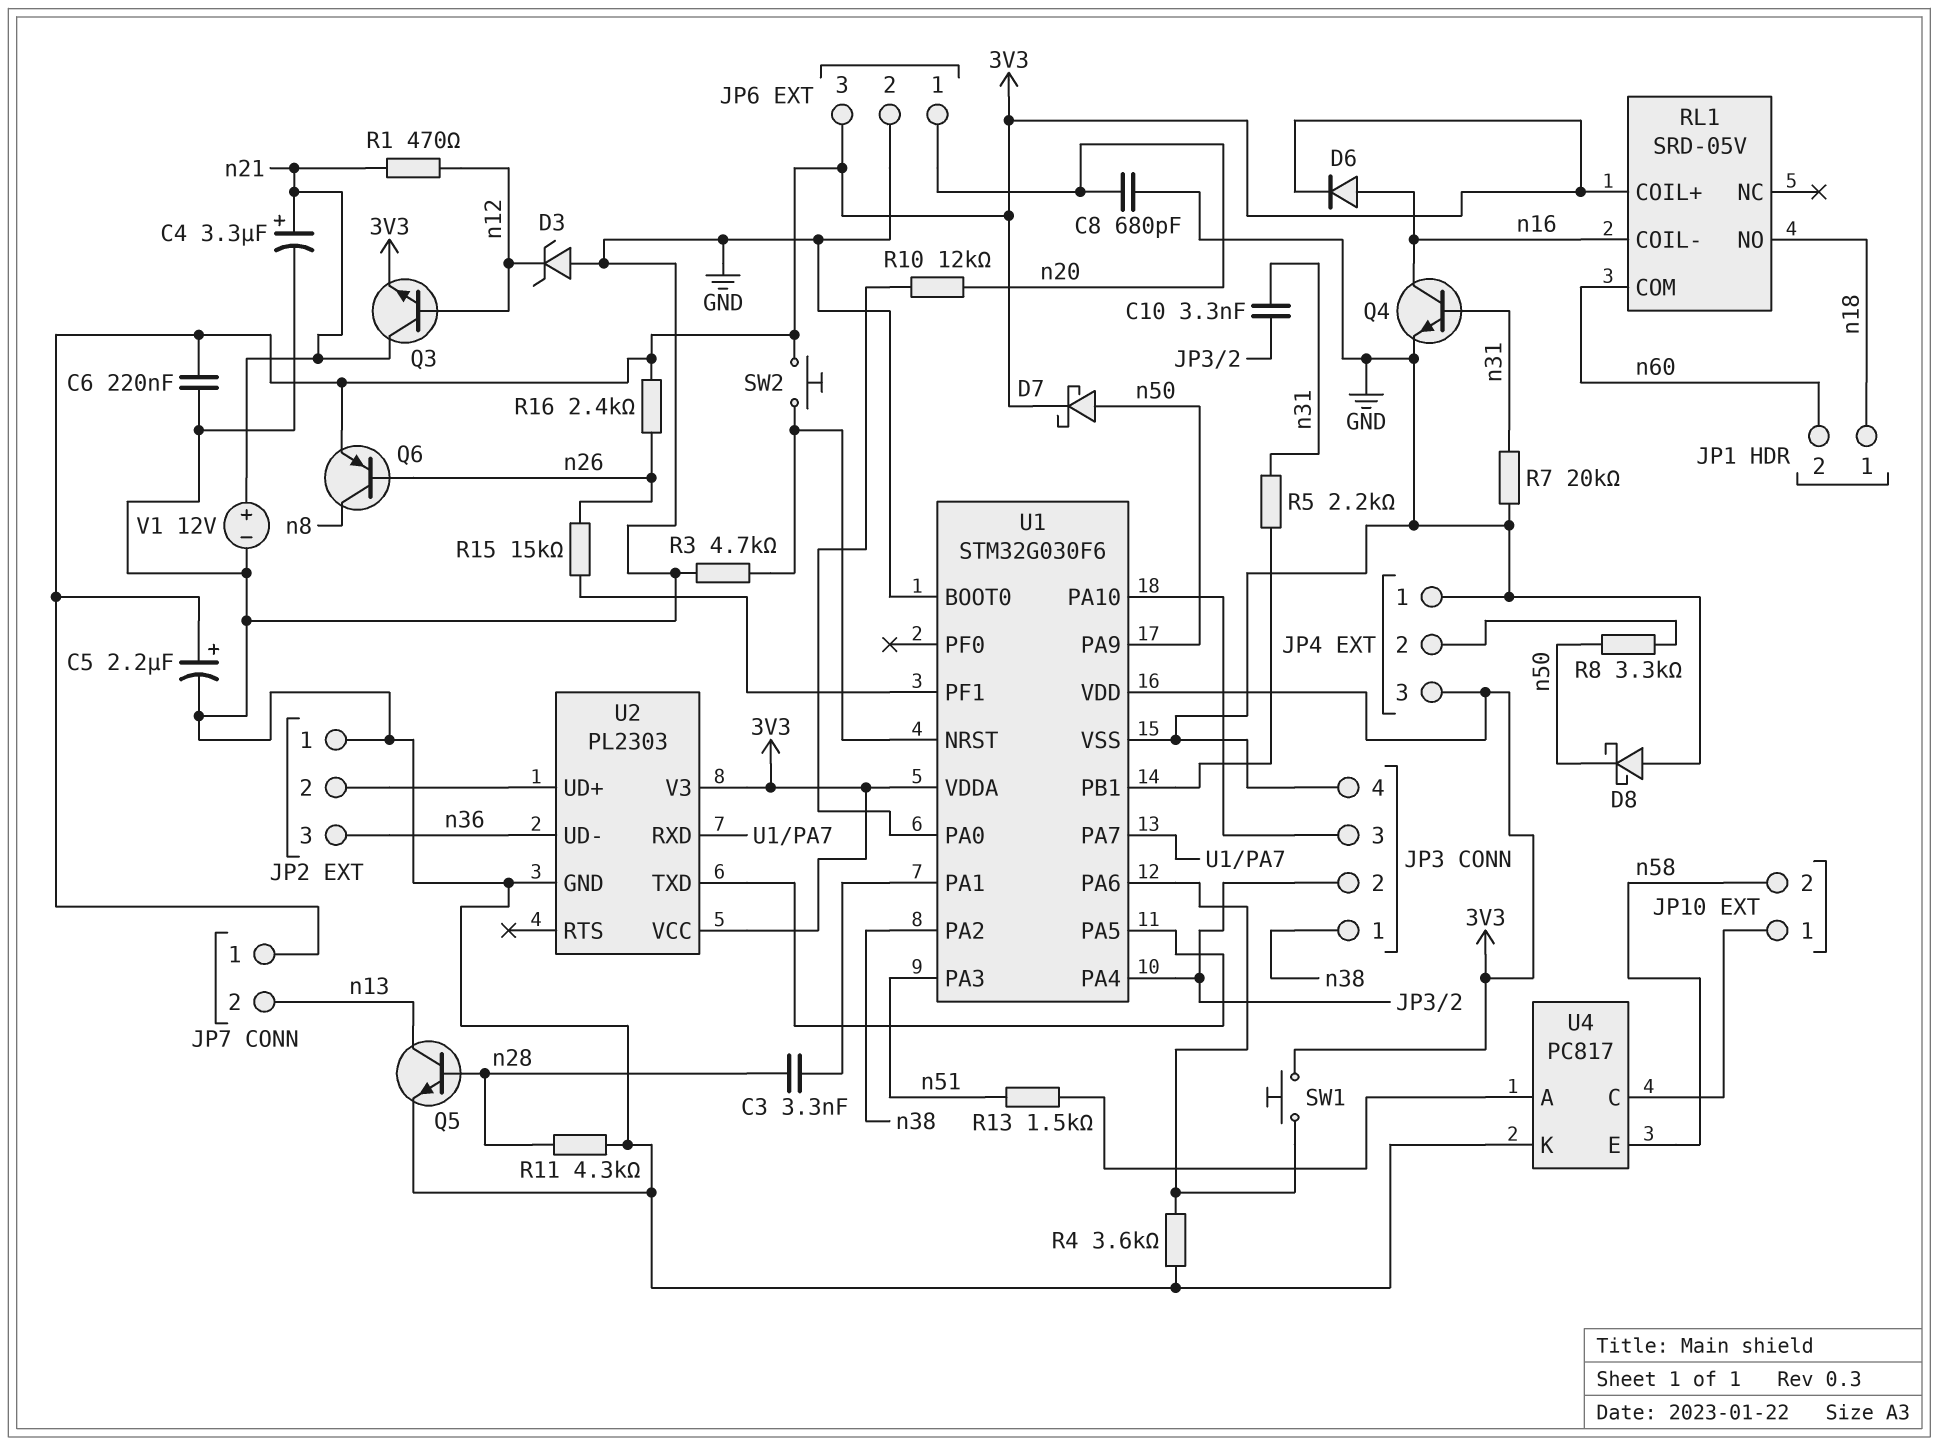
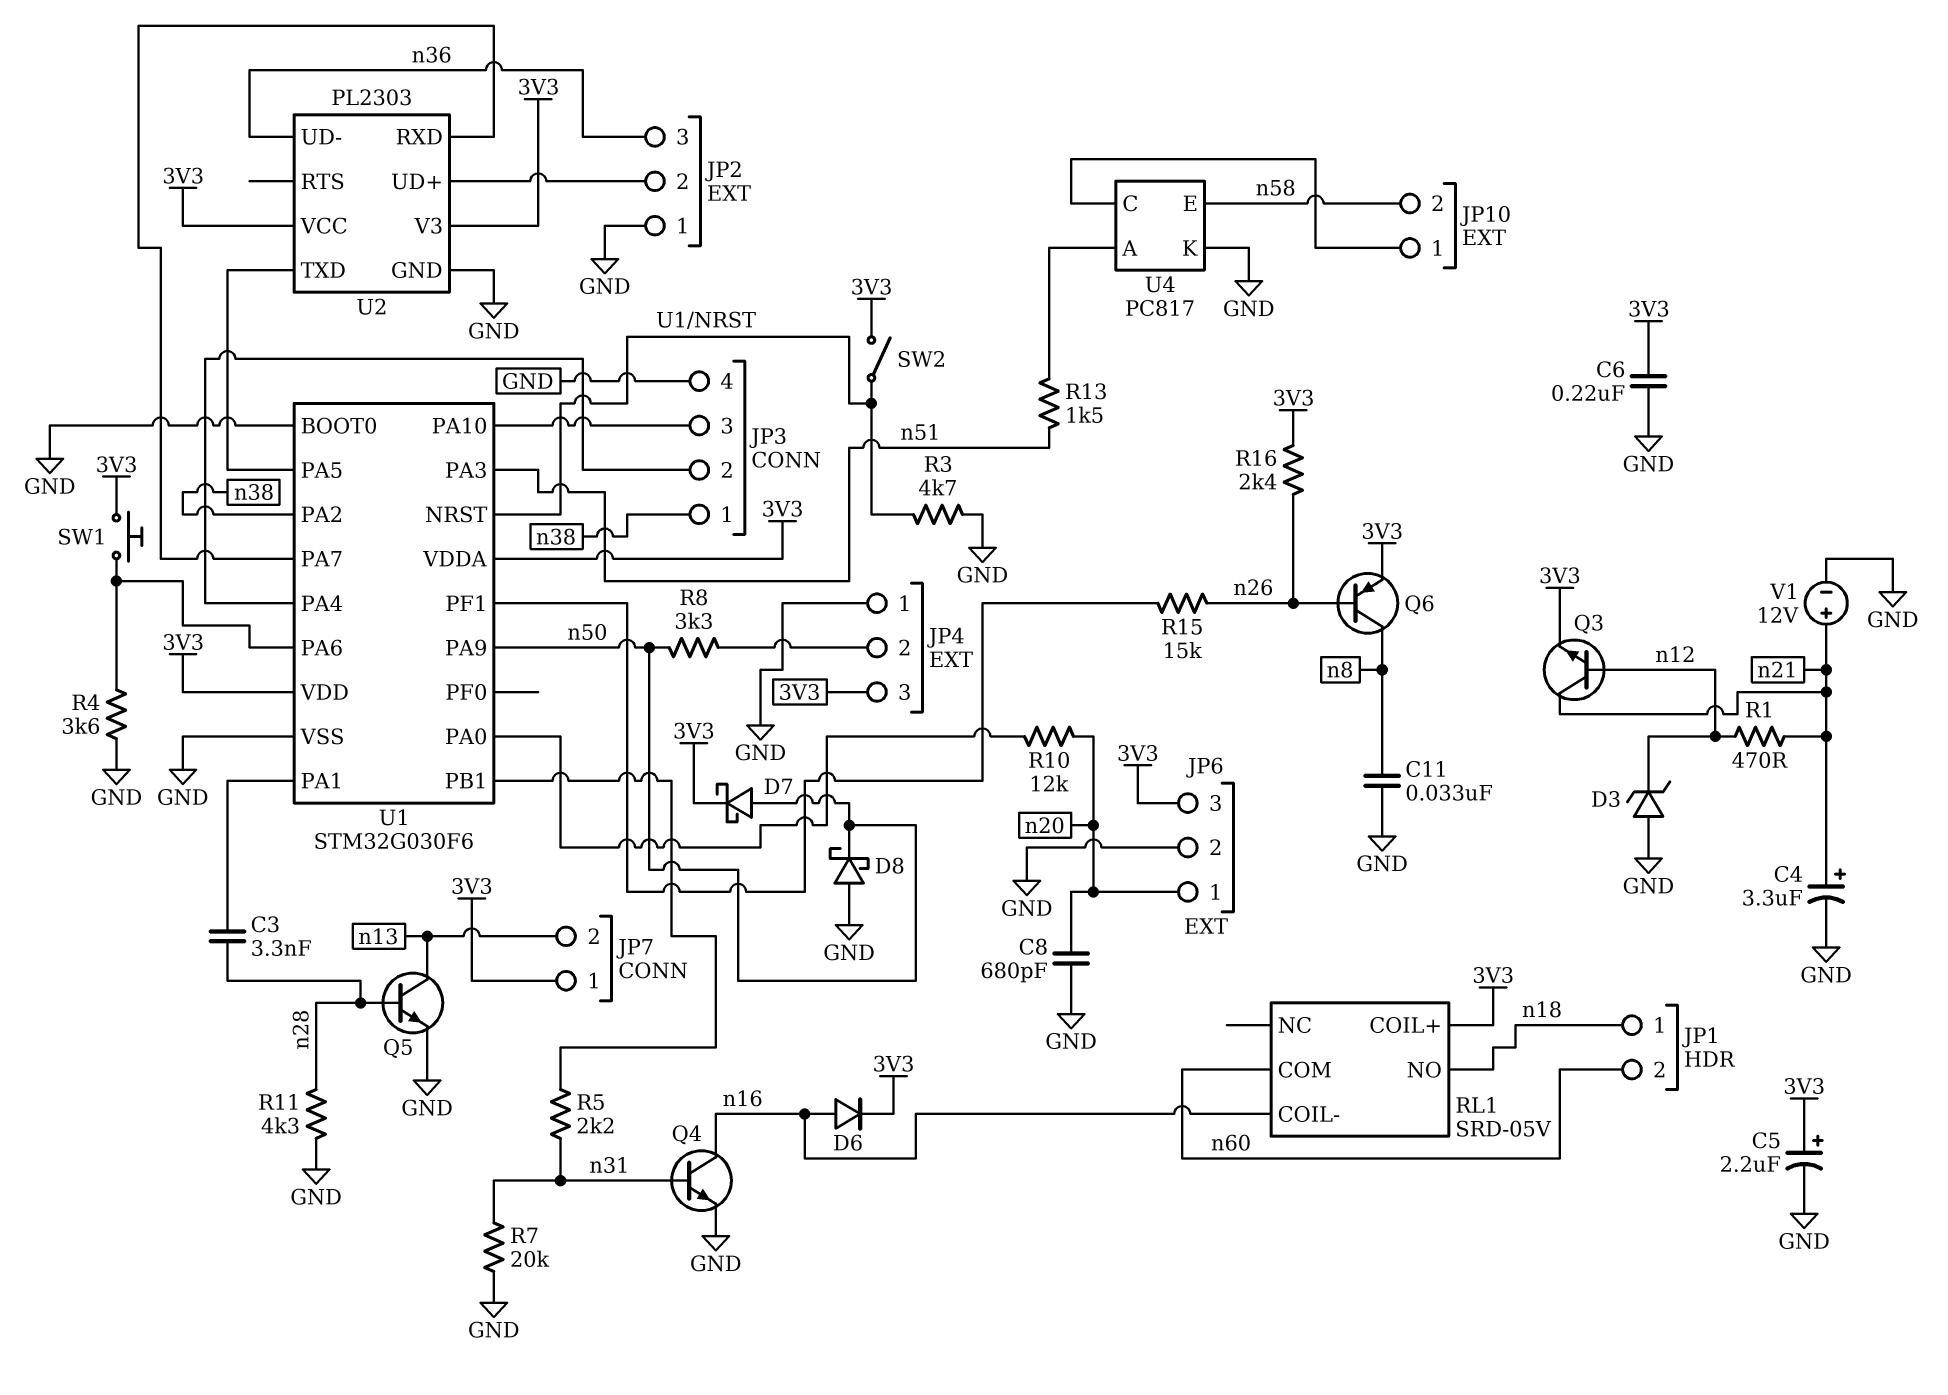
C10: 3.3nF (JP3/2, n31) -> none
C11: none -> 33nF (GND, n8)
SW2: button (3V3, U1/NRST) -> switch (3V3, U1/NRST)

